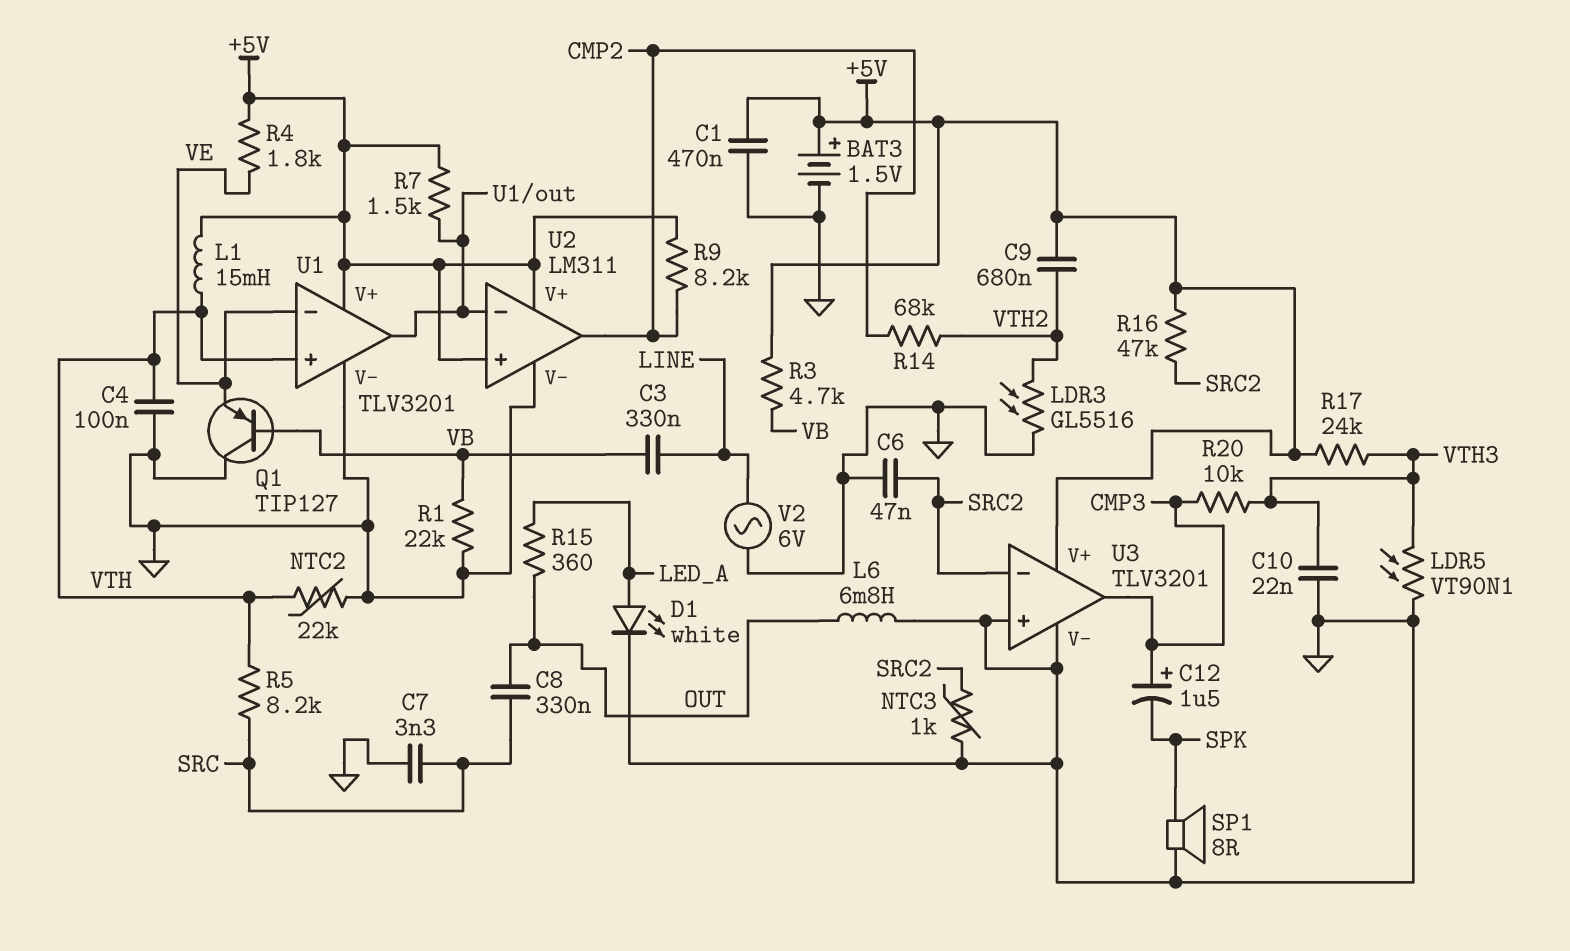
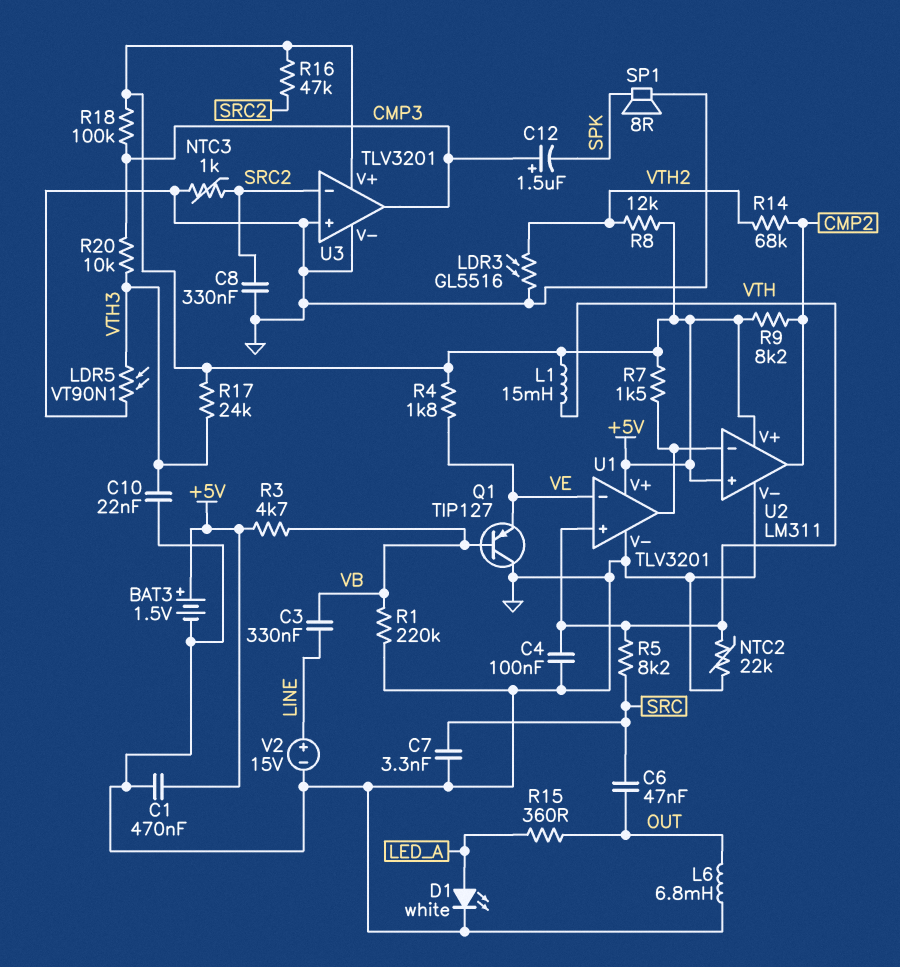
C6: 47nF (GND, SRC2) -> 47nF (OUT, SRC)
C8: 330nF (OUT, SRC) -> 330nF (GND, SRC2)
C9: 680nF (+5V, VTH2) -> none
R1: 22k (GND, VB) -> 220k (GND, VB)
R8: none -> 12k (+5V, VTH2)
R18: none -> 100k (+5V, CMP3)
V2: AC 6V (GND, LINE) -> 15V (plus LINE, minus GND)

